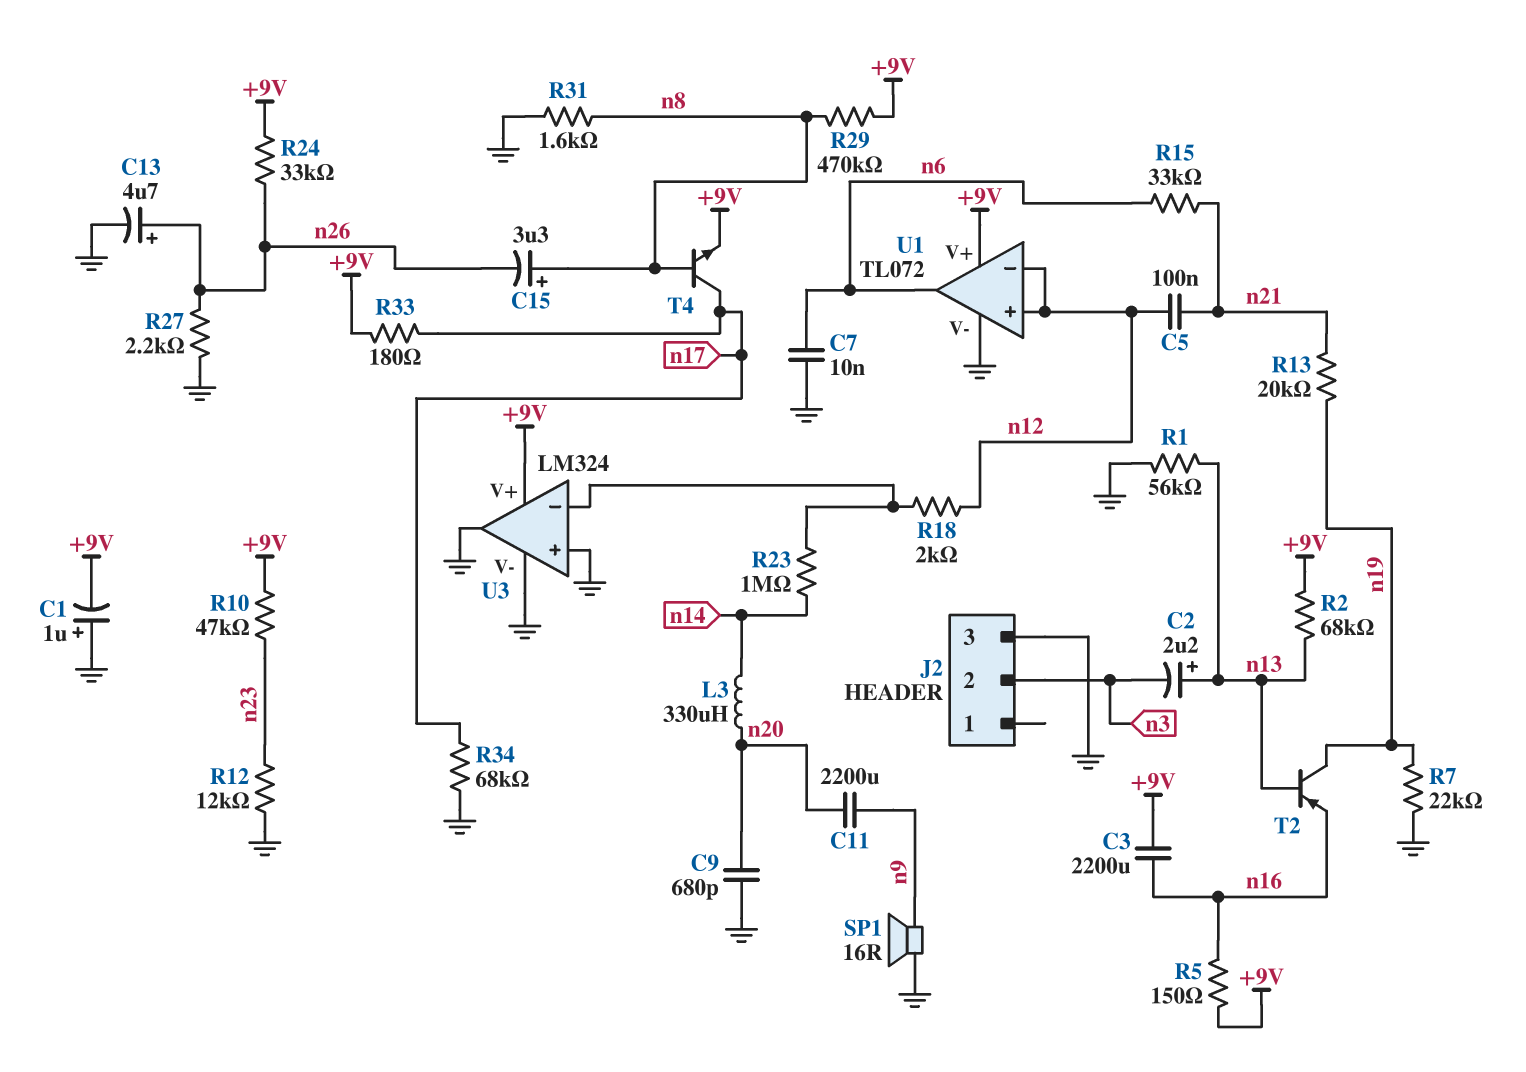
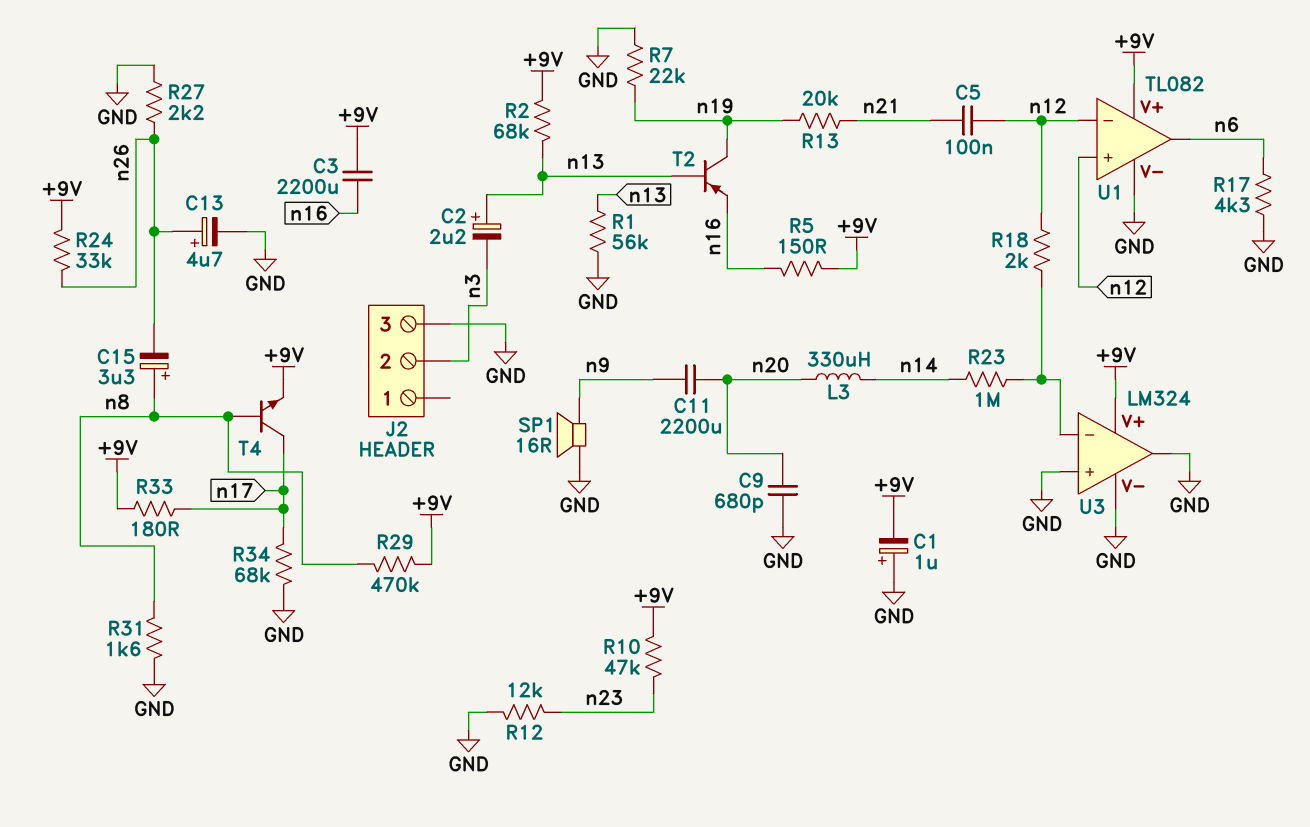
C7: 10nF (GND, n6) -> none
R15: 33k (n6, n21) -> none
R17: none -> 4.3k (GND, n6)
U1: TL072 -> TL082

